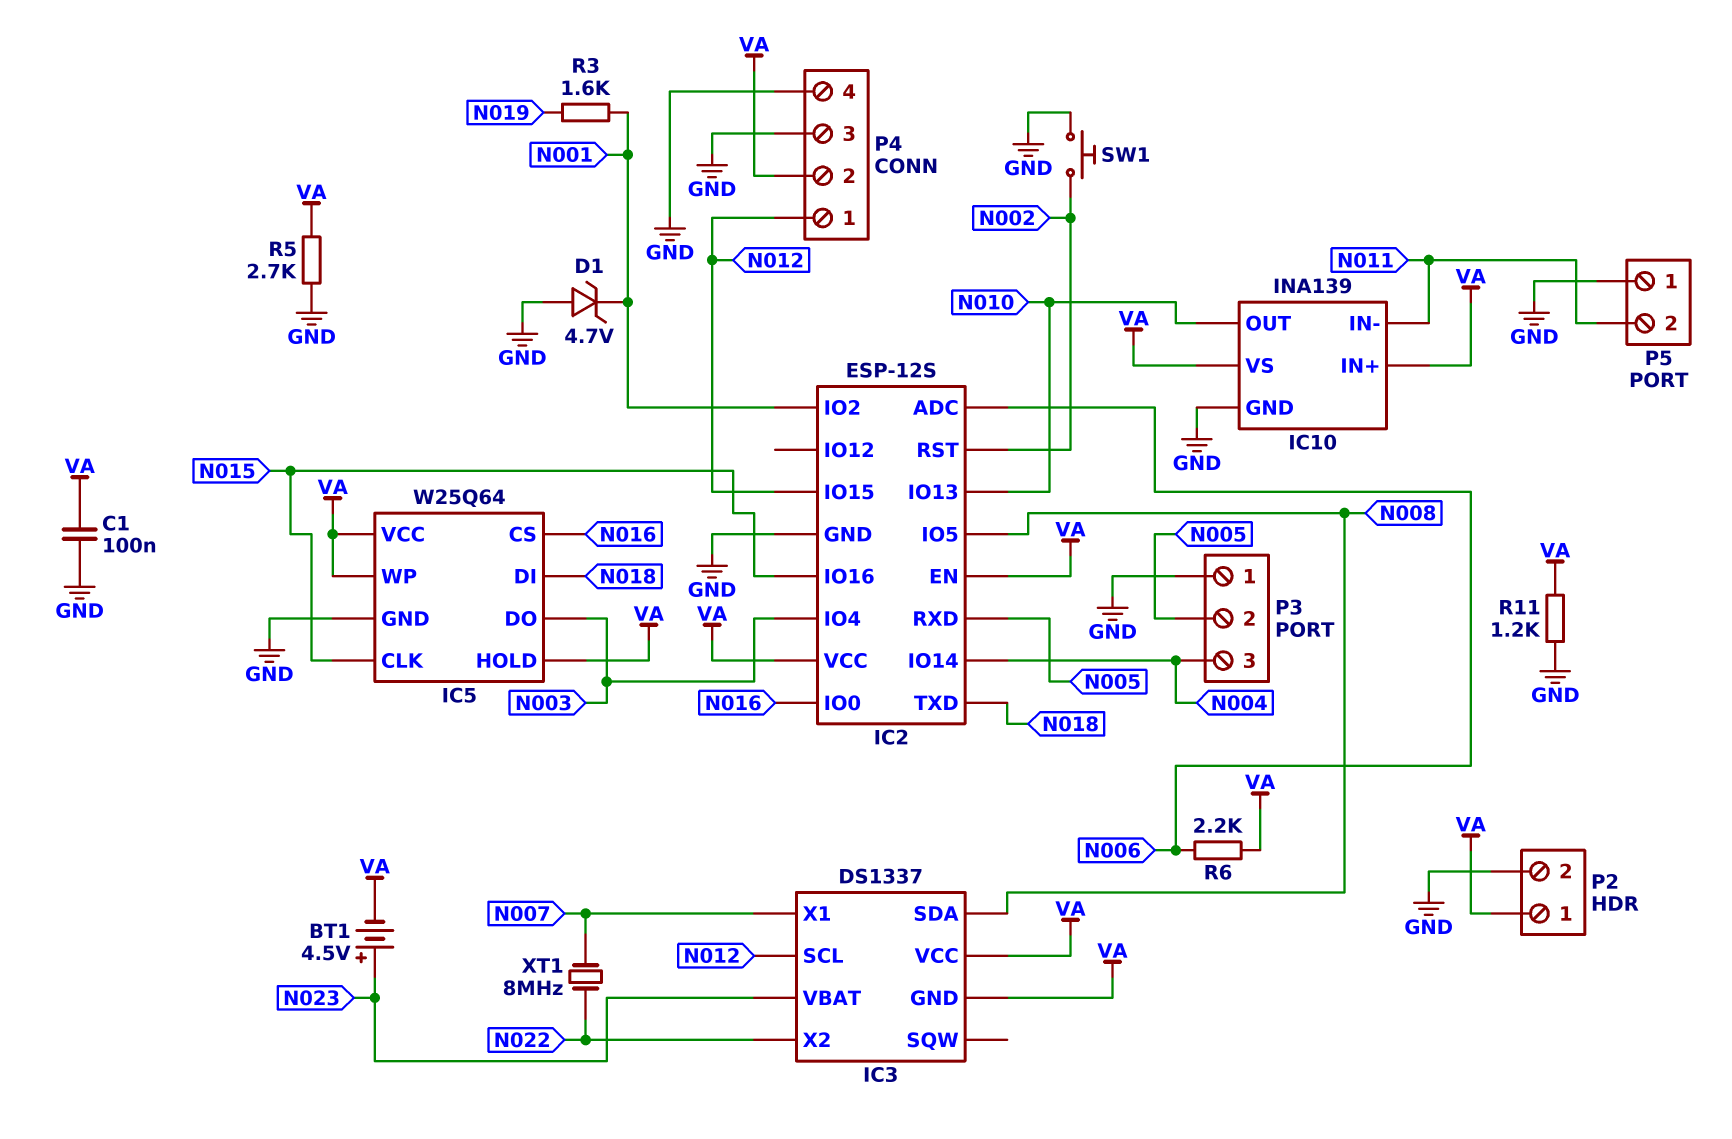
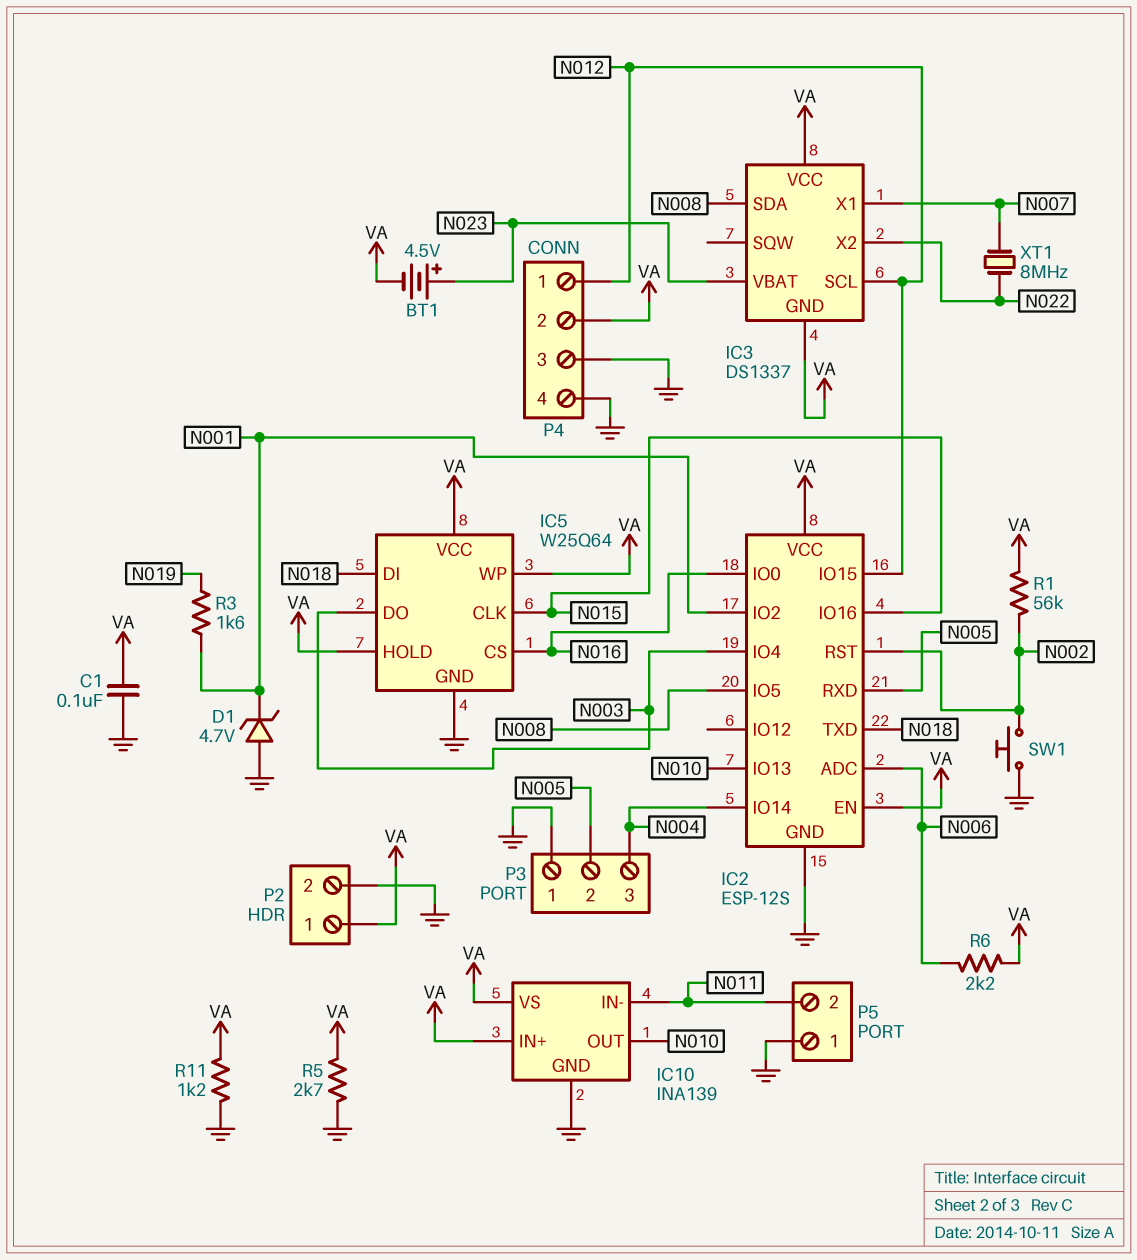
R1: none -> 56k (N002, VA)

